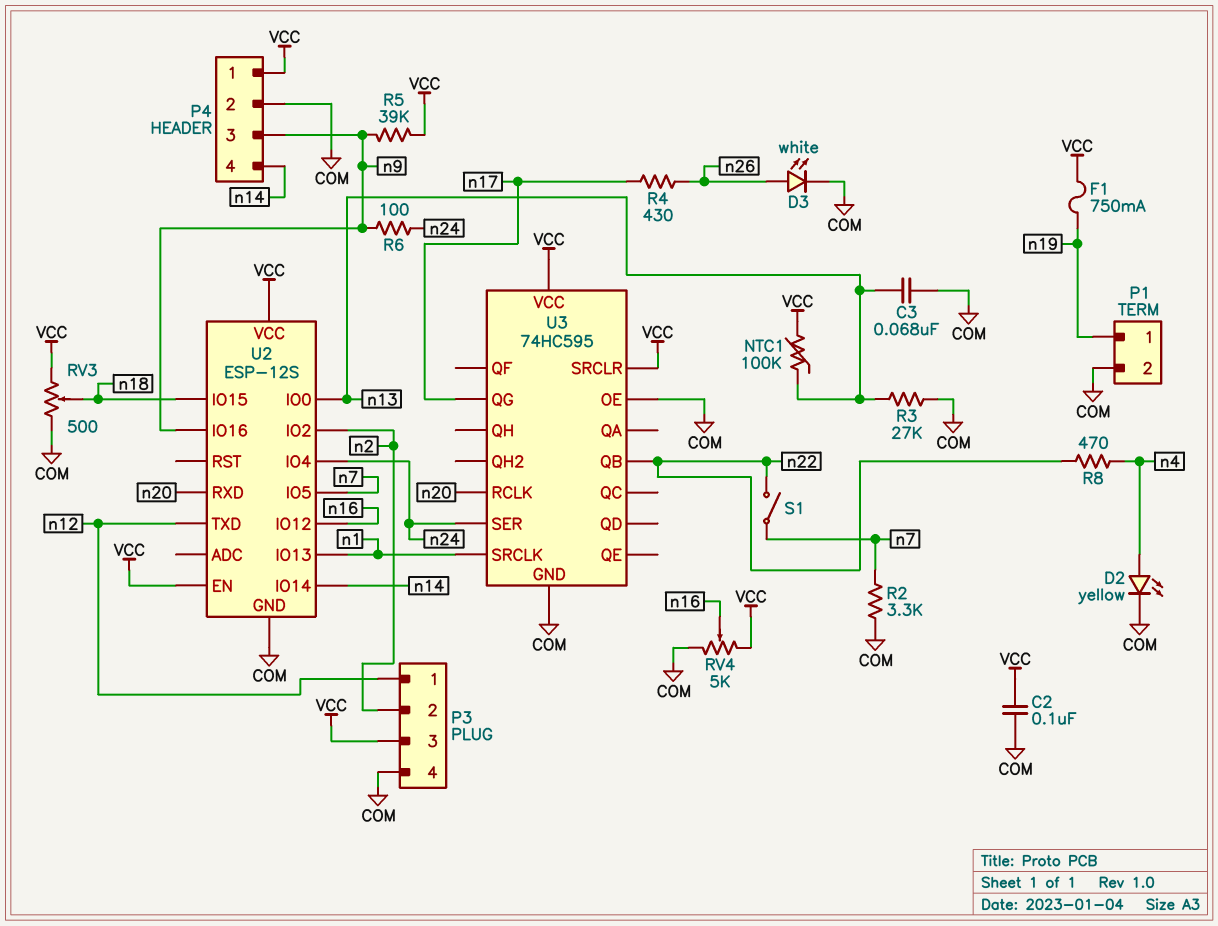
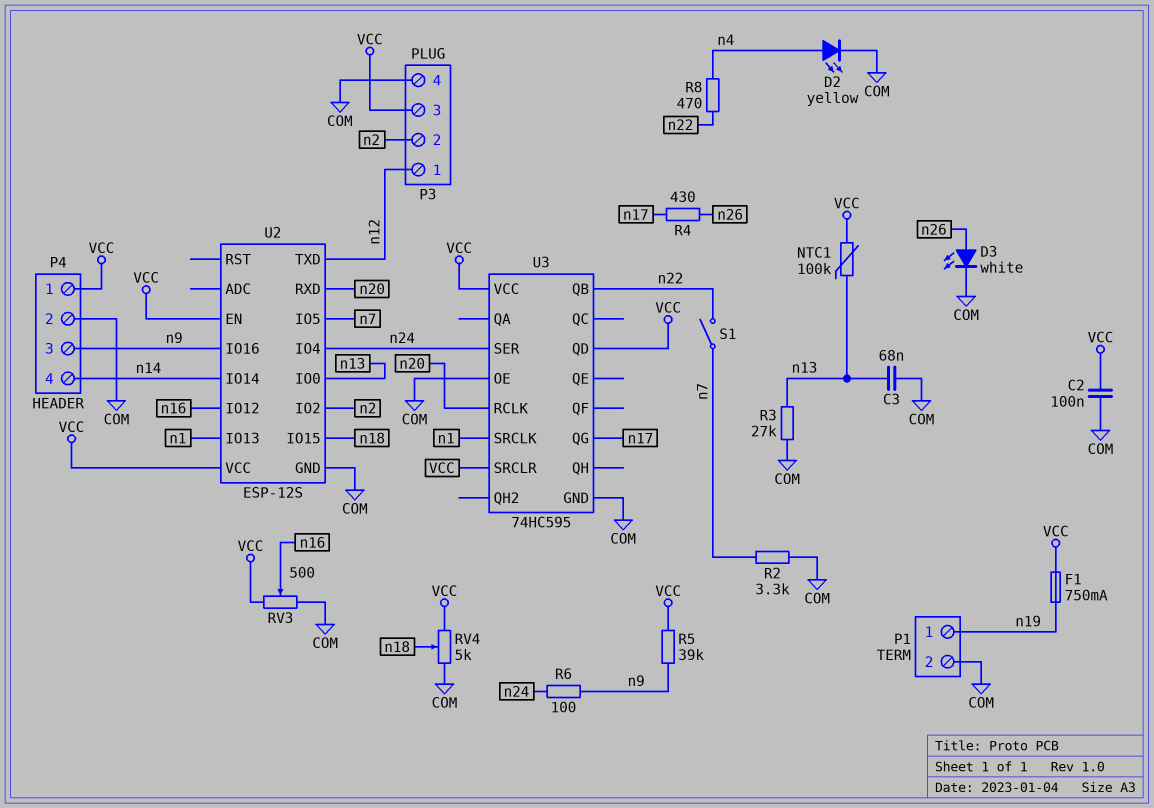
RV3: 500 (COM, VCC, wiper n18) -> 500 (COM, VCC, wiper n16)
RV4: 5k (COM, VCC, wiper n16) -> 5k (COM, VCC, wiper n18)
U3 pin QD: none -> VCC

